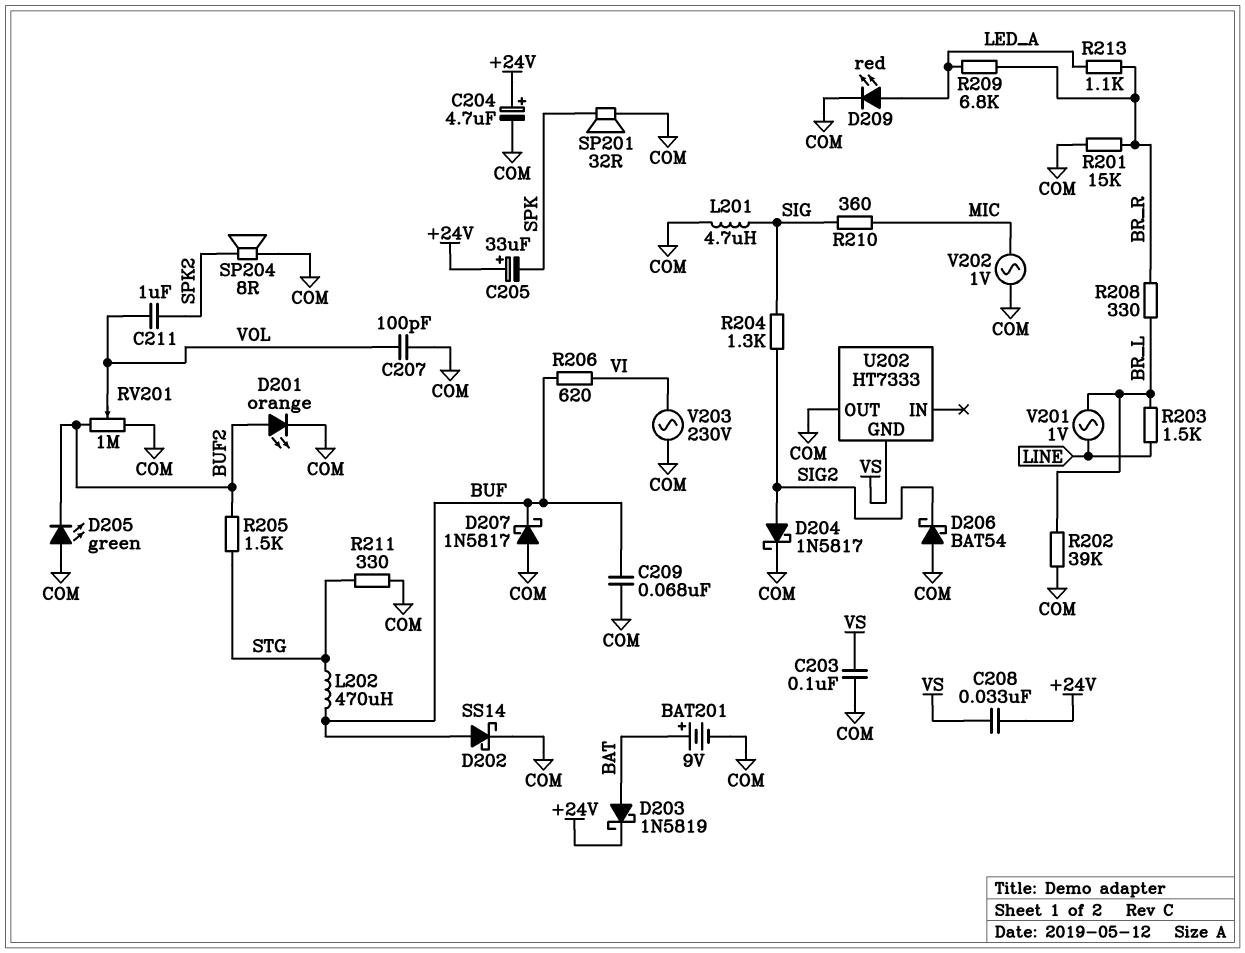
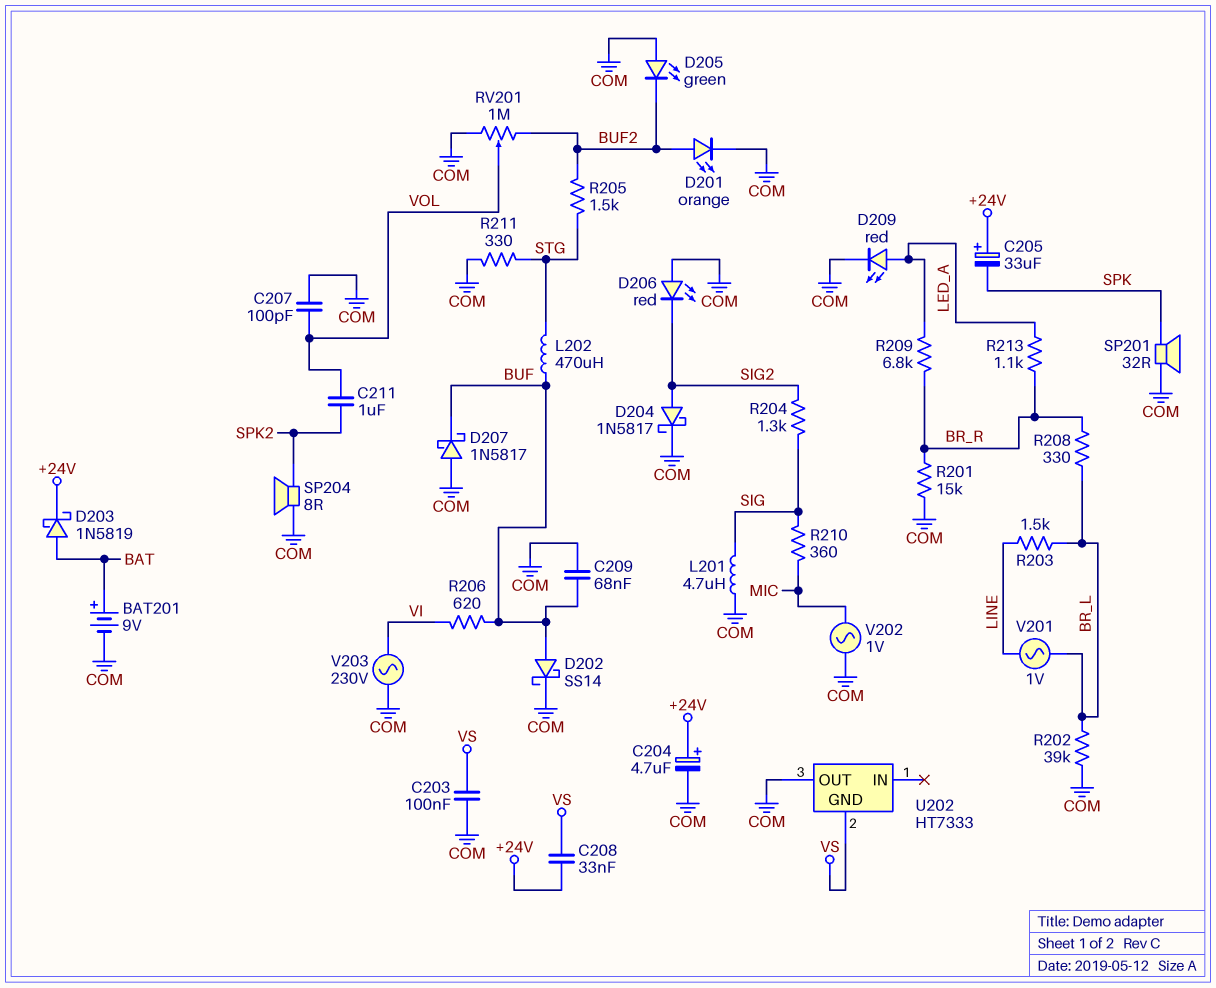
D206: schottky BAT54 (A COM, K SIG2) -> LED red (A COM, K SIG2)

